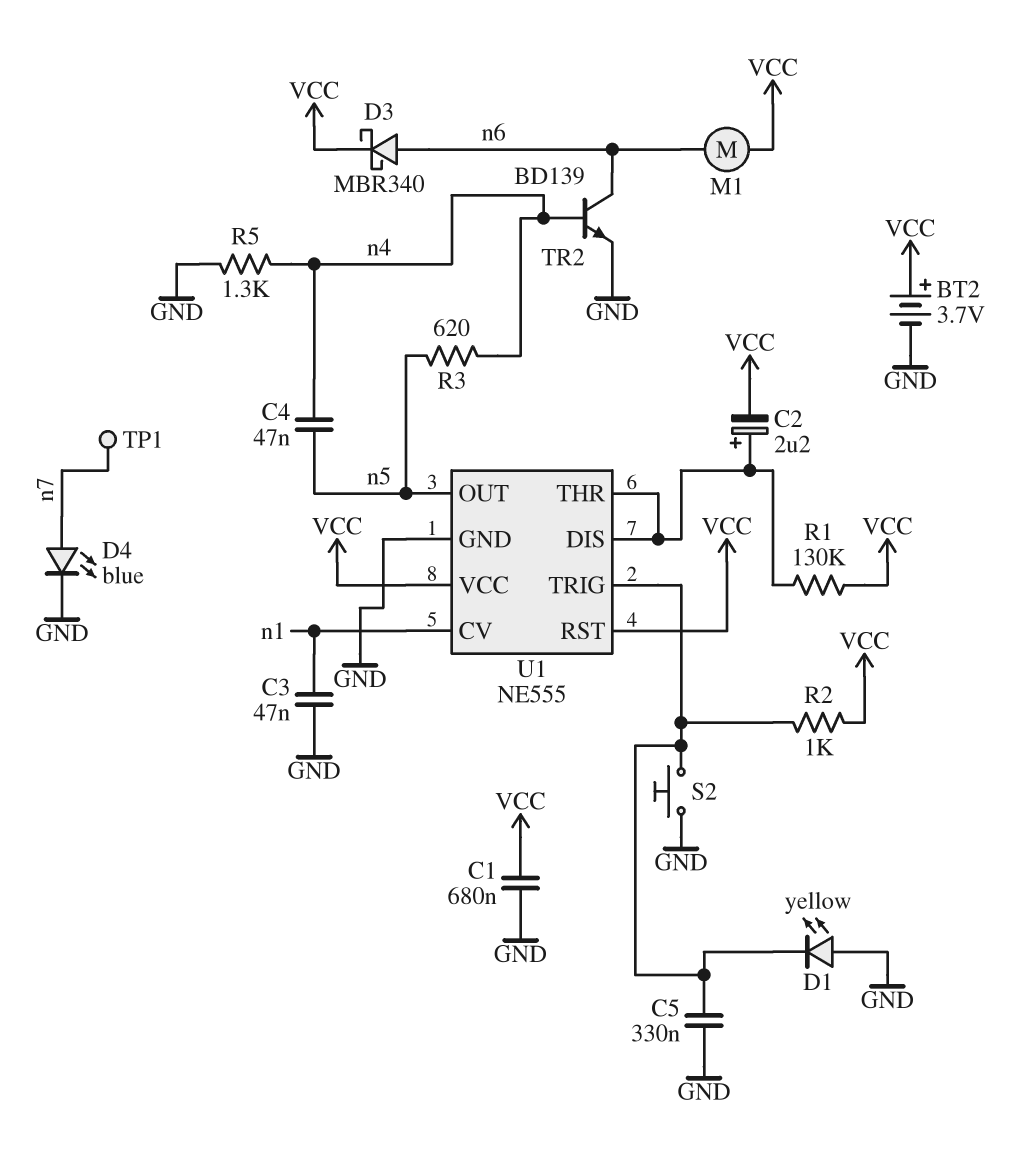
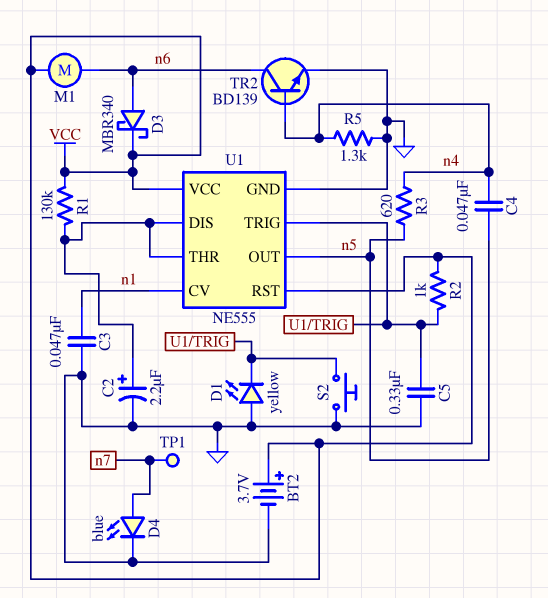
C1: 680nF (GND, VCC) -> none
C2: 2.2uF (plus U1/DIS, minus VCC) -> 2.2uF (plus U1/DIS, minus GND)

